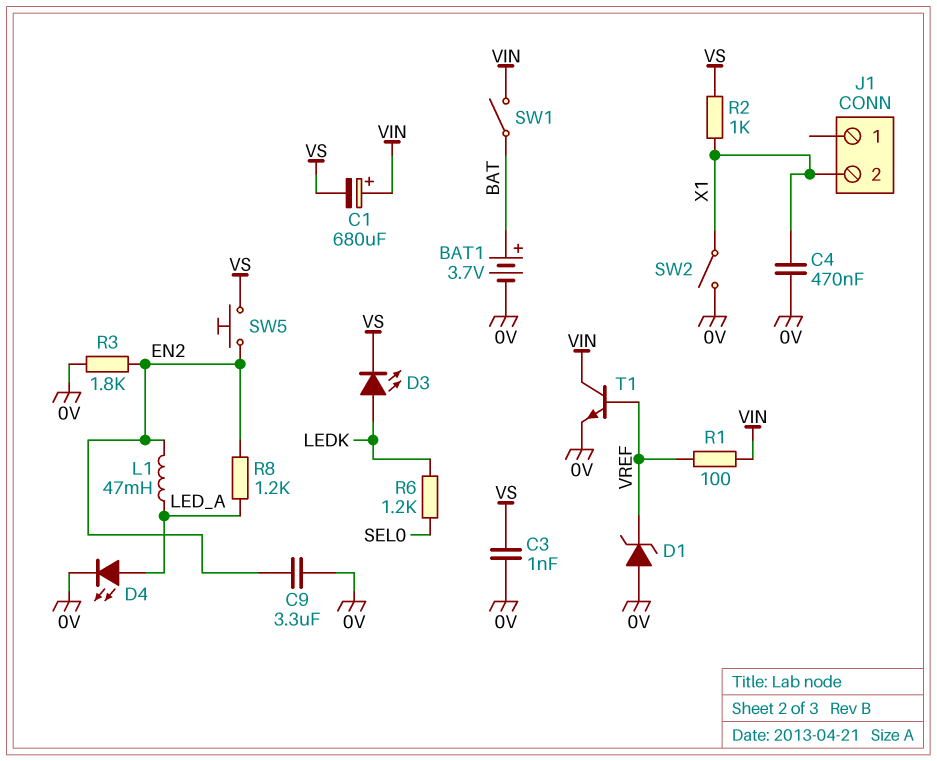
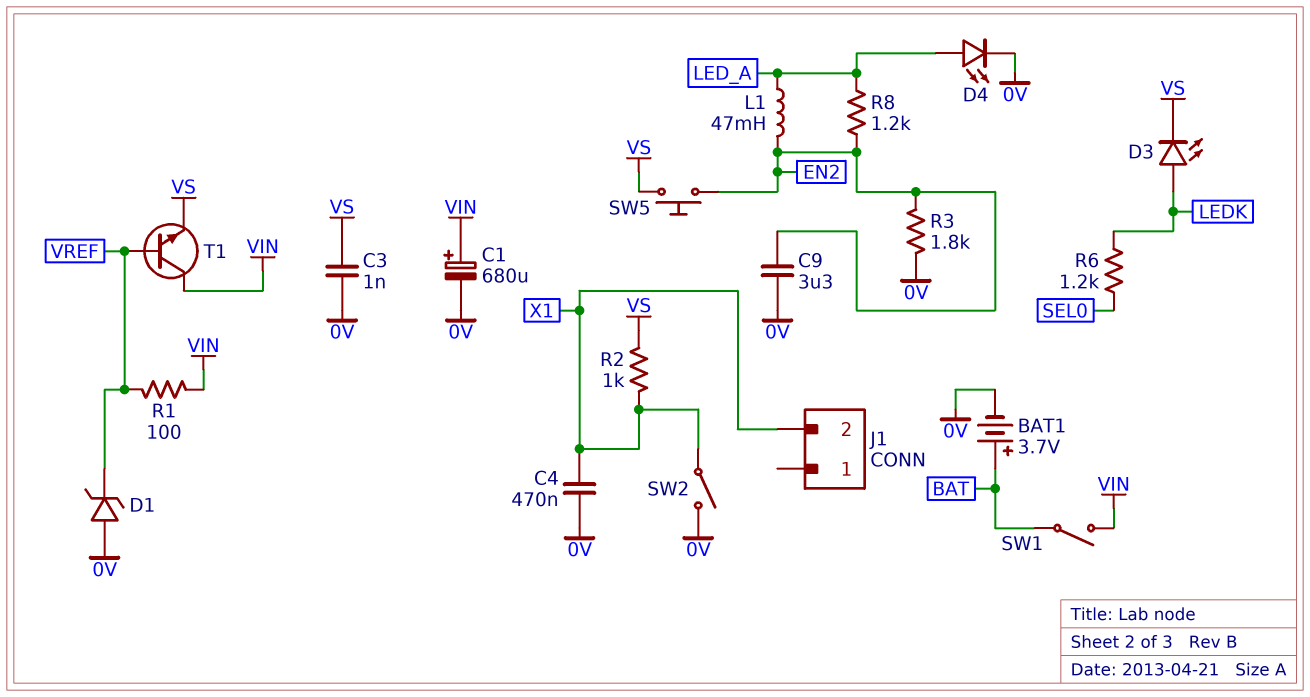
C1: 680uF (plus VIN, minus VS) -> 680uF (plus VIN, minus 0V)
T1: NPN (B VREF, C VIN, E 0V) -> NPN (B VREF, C VIN, E VS)

